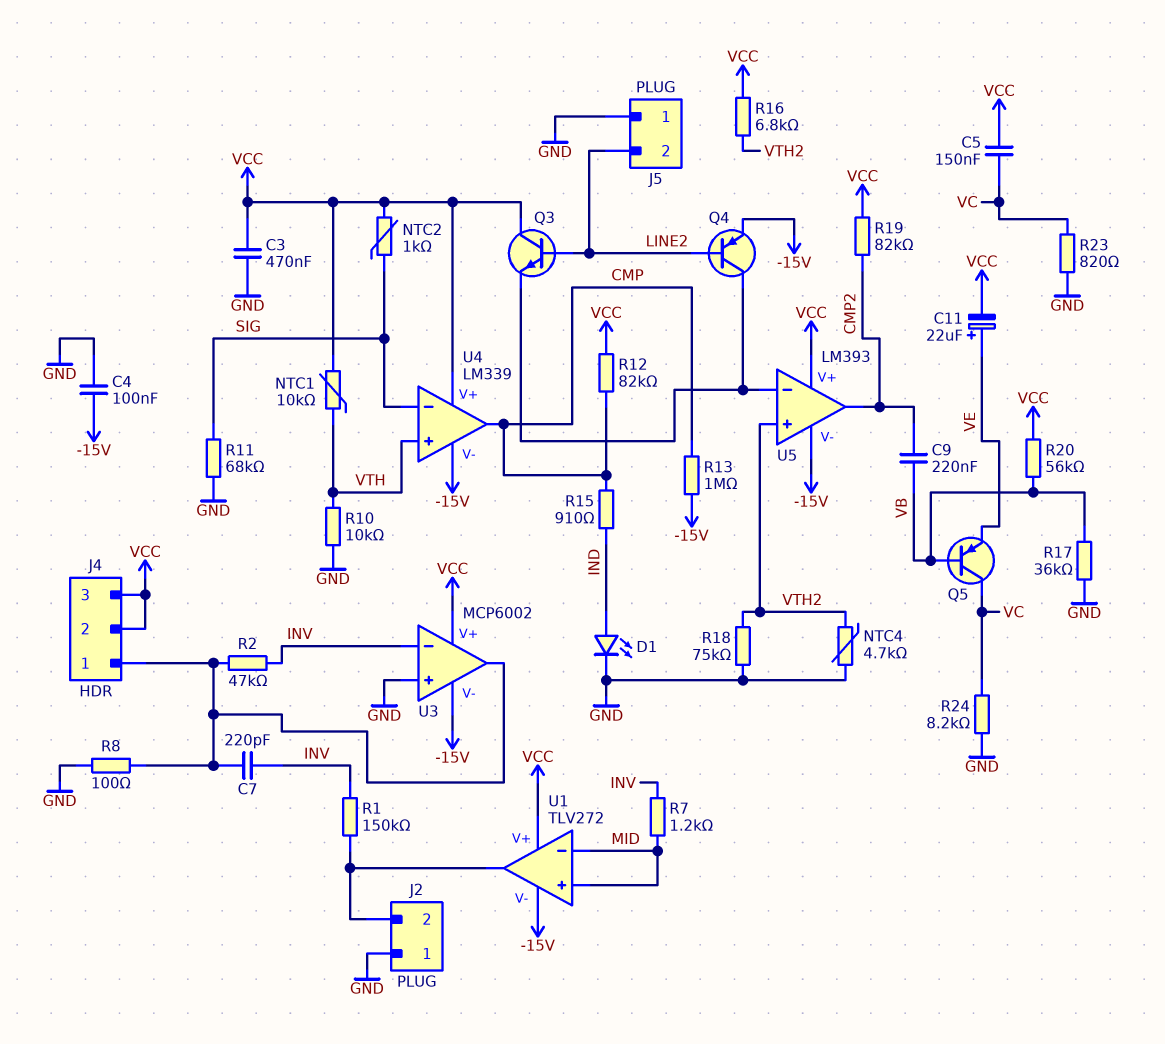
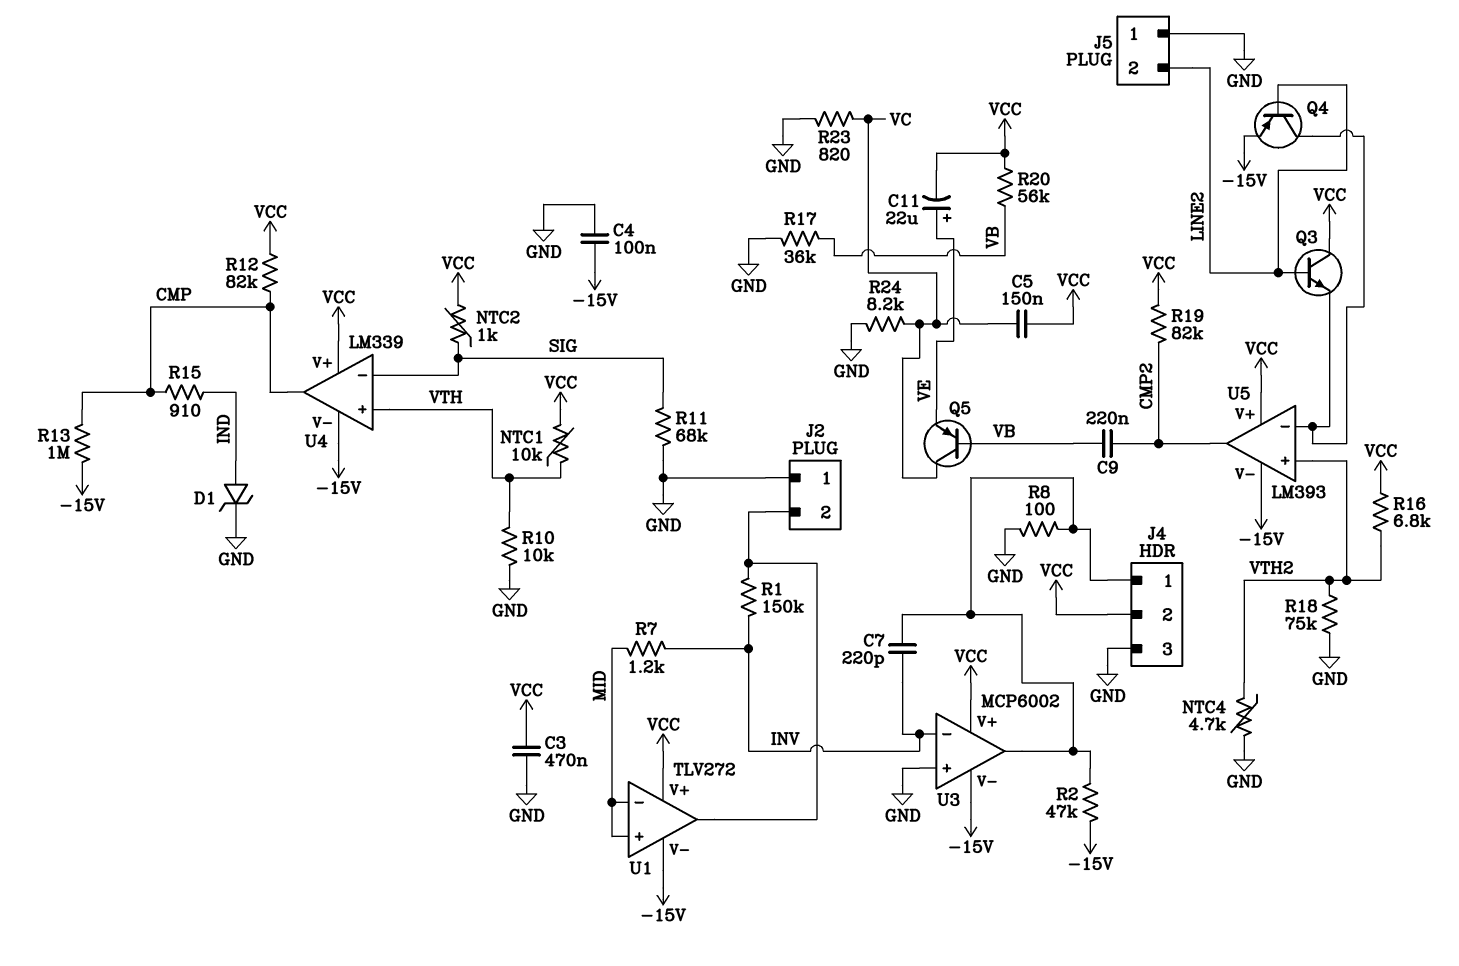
D1: LED (A IND, K GND) -> zener (A IND, K GND)
J4 pin 3: VCC -> GND
R2: 47k (INV, J4/1) -> 47k (-15V, J4/1)

